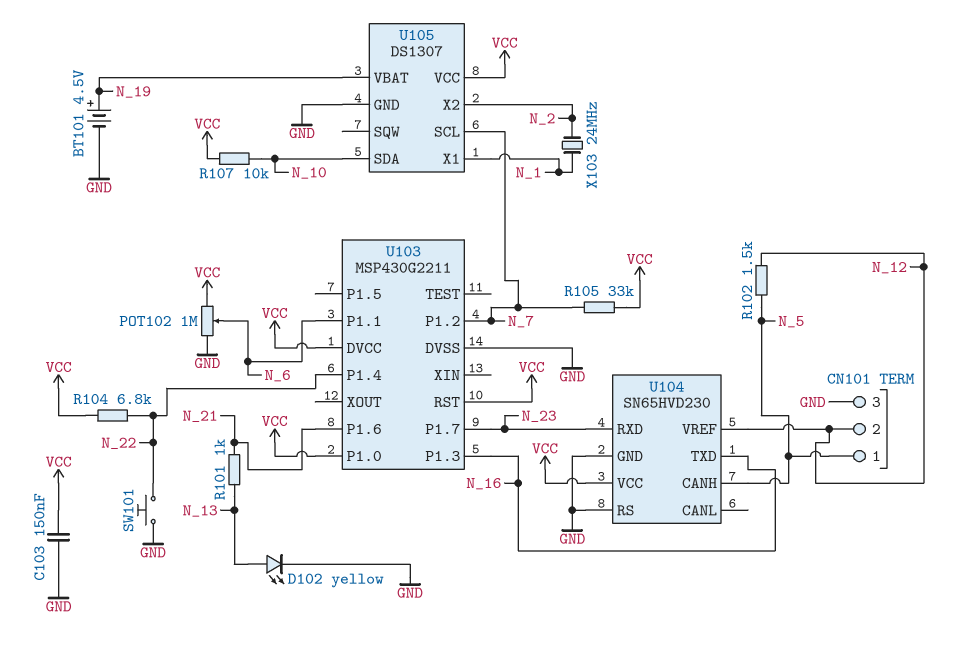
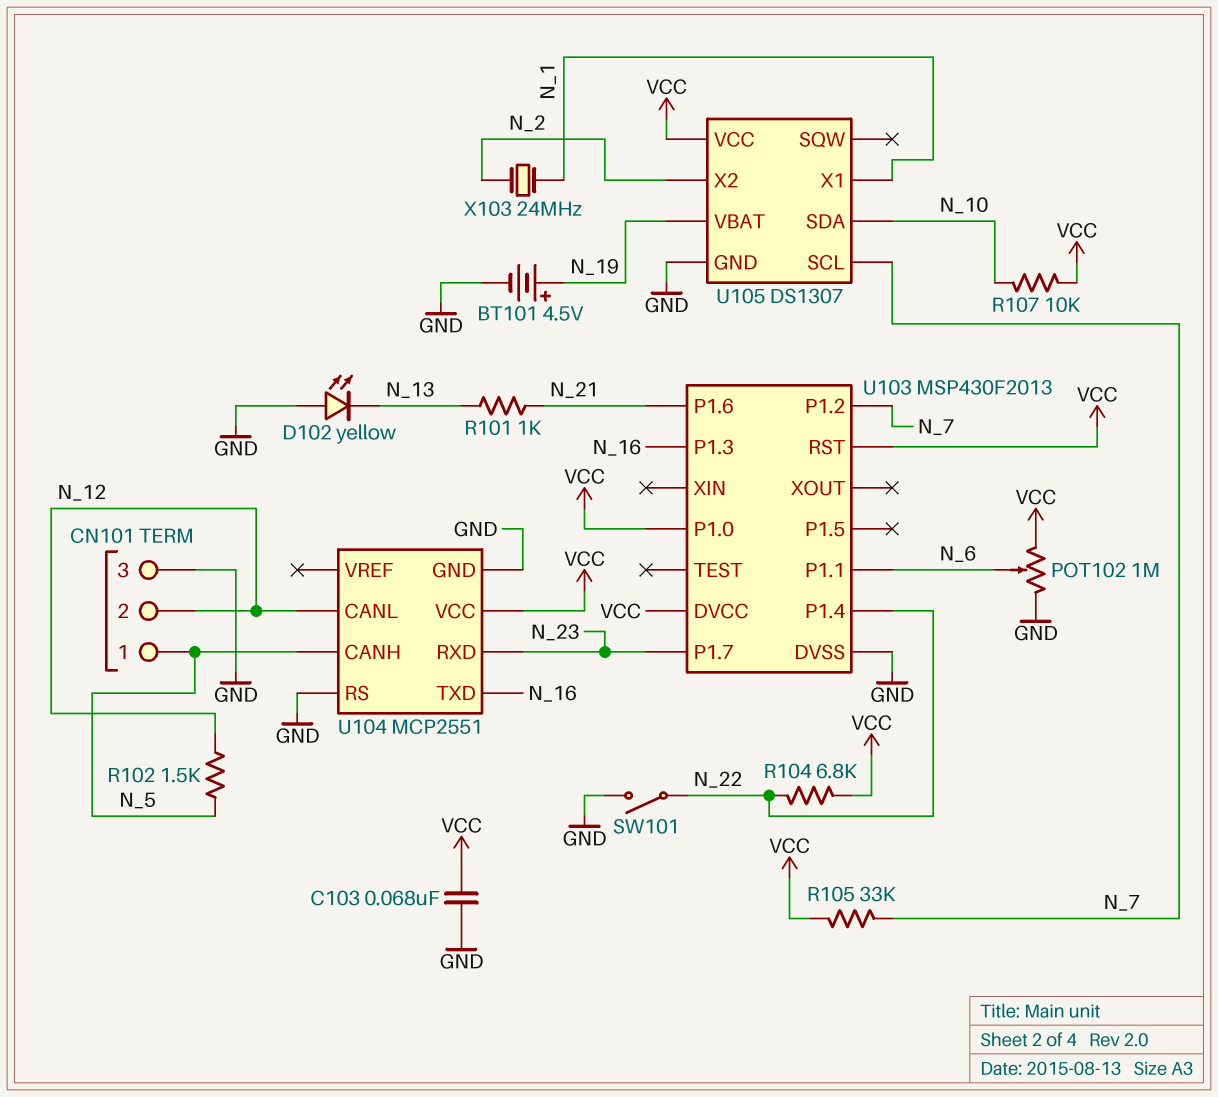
C103: 150nF (GND, VCC) -> 68nF (GND, VCC)
D102: LED yellow (A N_13, K GND) -> LED yellow (A GND, K N_13)
SW101: button (GND, N_22) -> switch (GND, N_22)
U103: MSP430G2211 -> MSP430F2013
U104: SN65HVD230 -> MCP2551
U104 pin CANL: none -> N_12
U104 pin VREF: N_12 -> none

